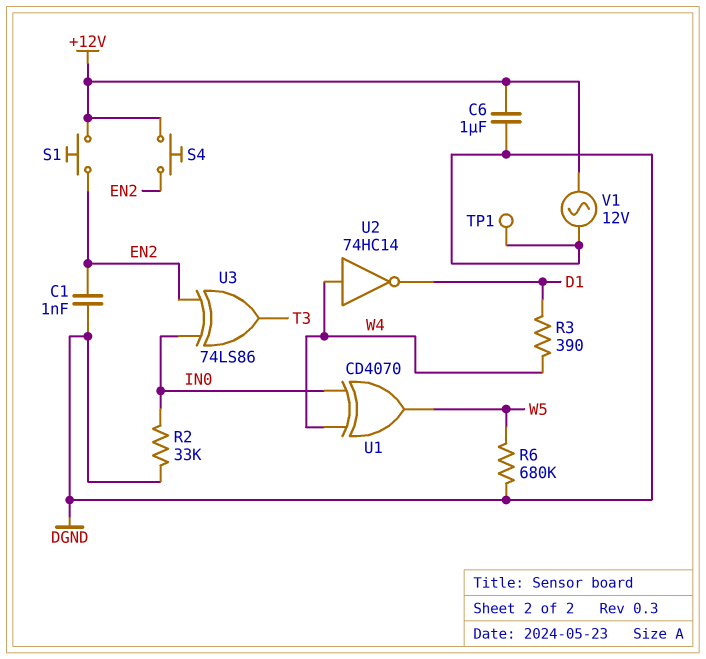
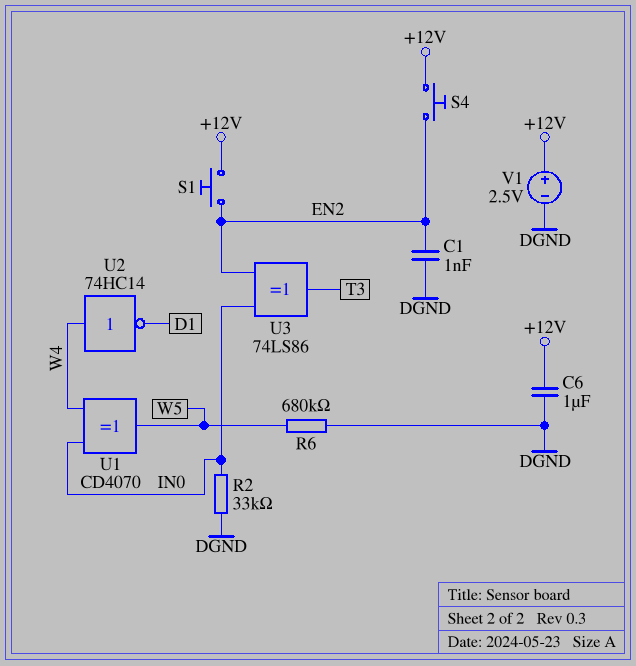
R3: 390 (D1, W4) -> none
TP1: test point (DGND) -> none
V1: AC 12V (+12V, DGND) -> 2.5V (plus +12V, minus DGND)

